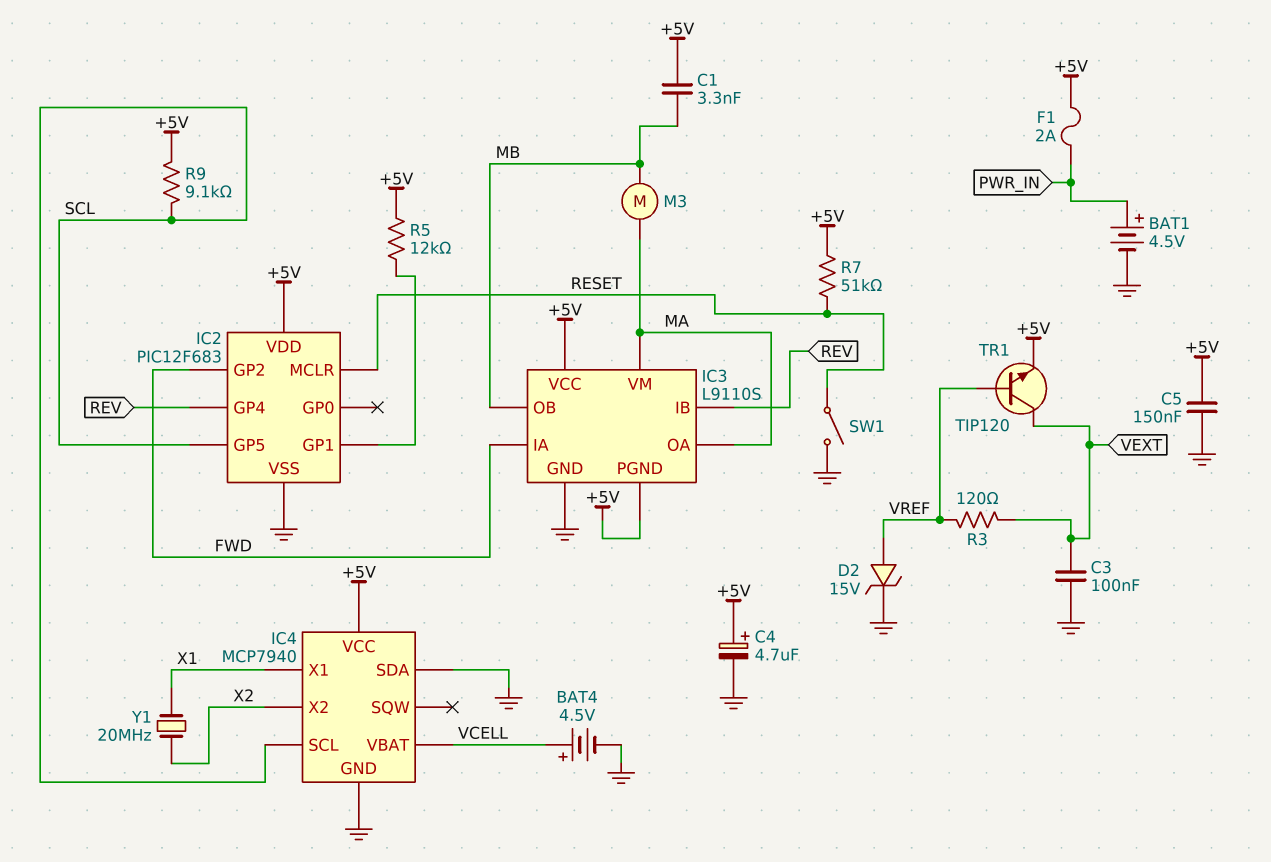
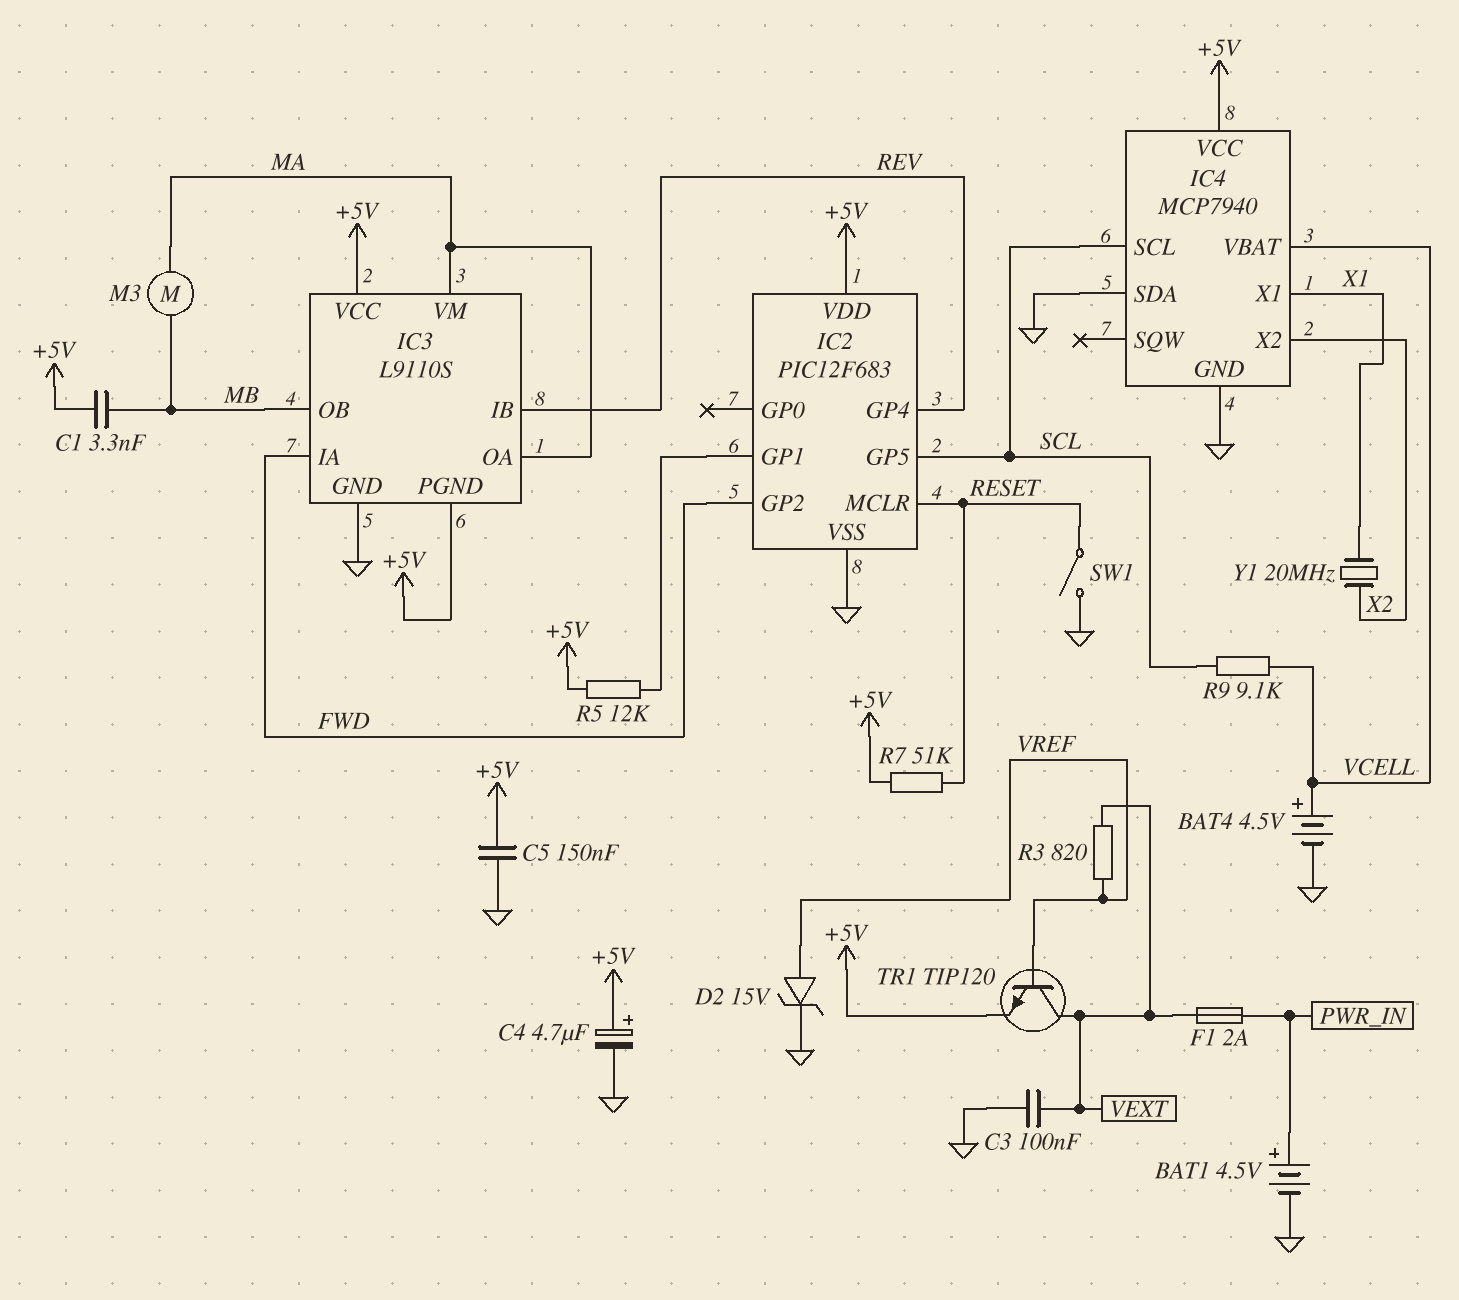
F1: 2A (+5V, PWR_IN) -> 2A (PWR_IN, VEXT)
R3: 120 (VEXT, VREF) -> 820 (VEXT, VREF)
R9: 9.1k (+5V, SCL) -> 9.1k (SCL, VCELL)

